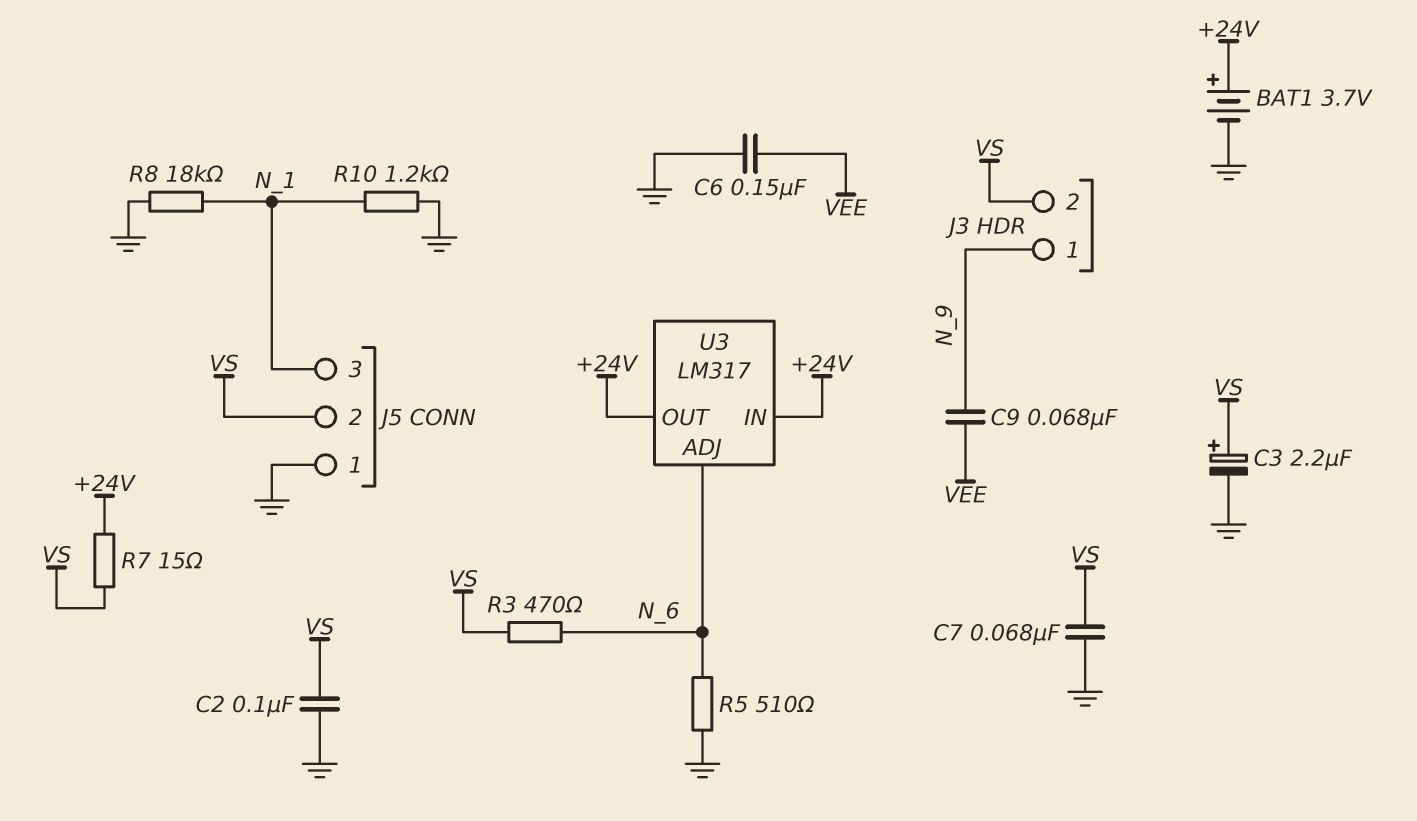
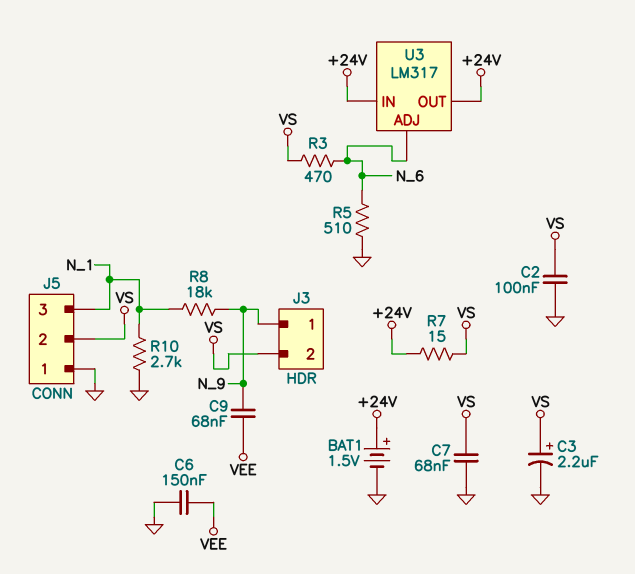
BAT1: 3.7V (plus +24V, minus GND) -> 1.5V (plus +24V, minus GND)
R8: 18k (GND, N_1) -> 18k (N_1, N_9)
R10: 1.2k (GND, N_1) -> 2.7k (GND, N_1)

